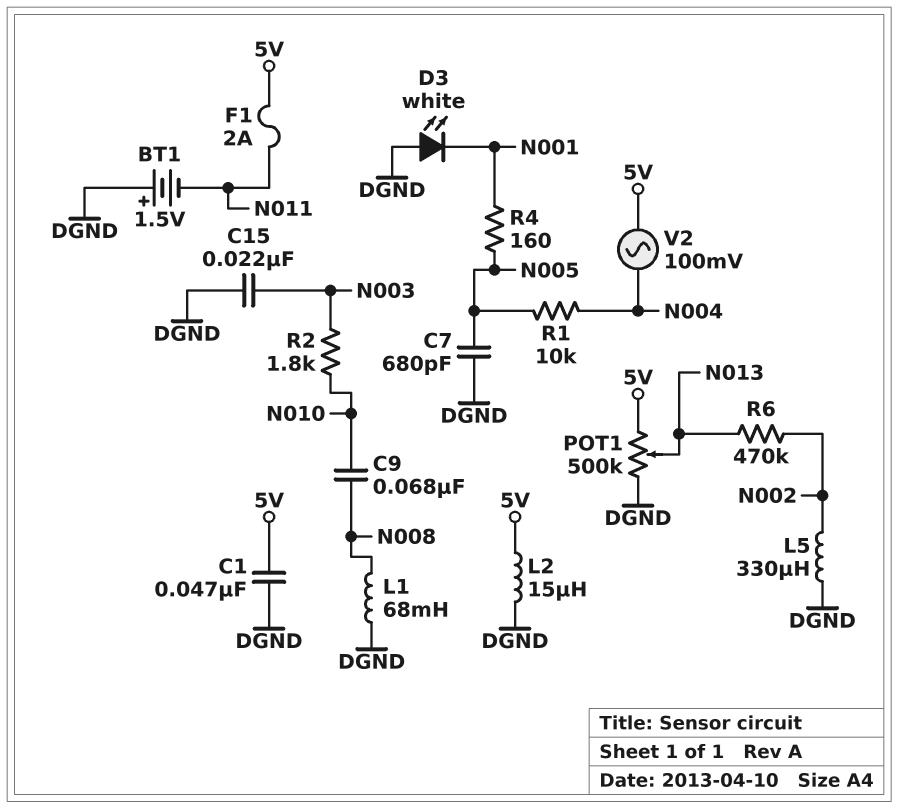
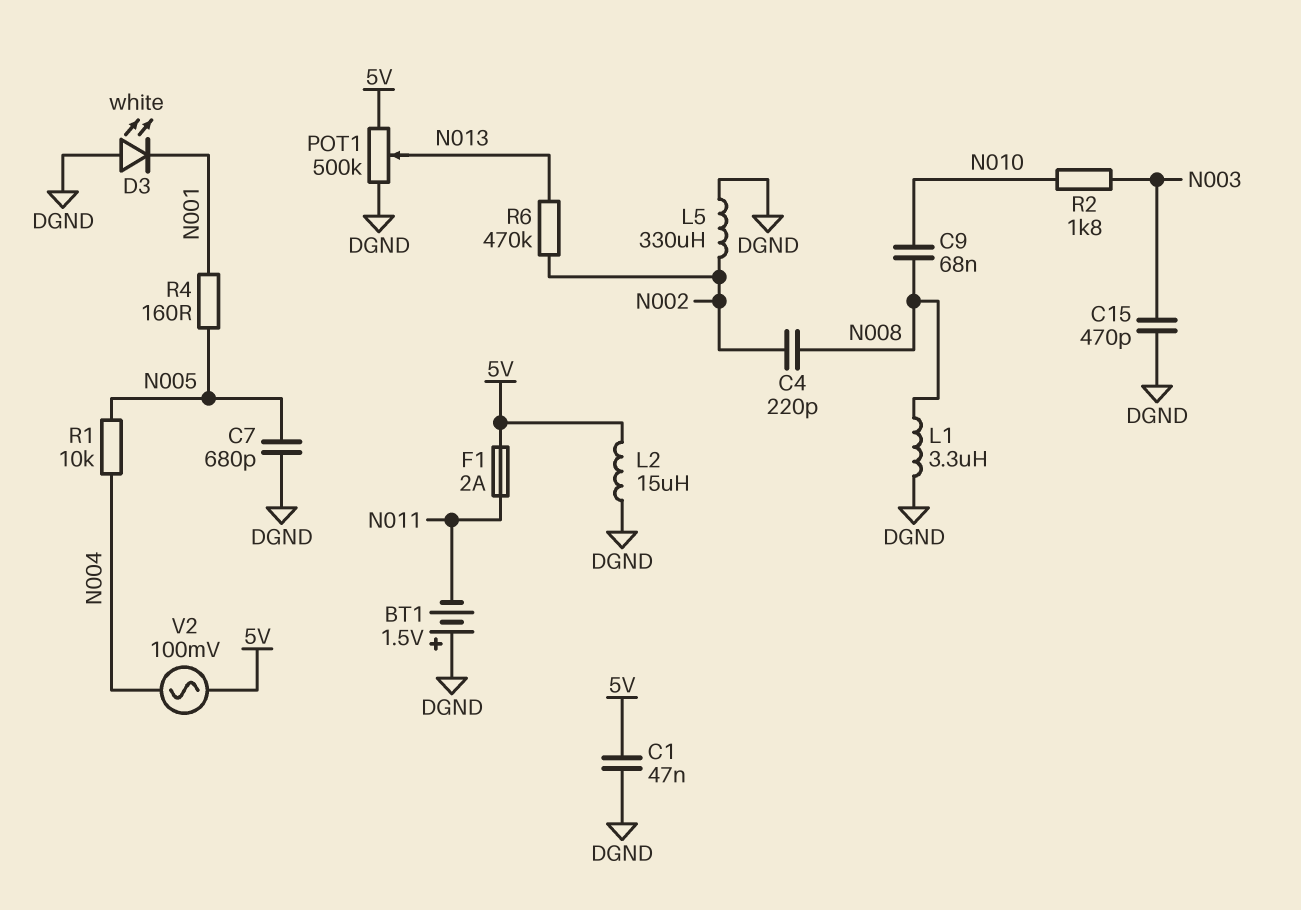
C4: none -> 220pF (N002, N008)
C15: 22nF (DGND, N003) -> 470pF (DGND, N003)
L1: 68mH (DGND, N008) -> 3.3uH (DGND, N008)

